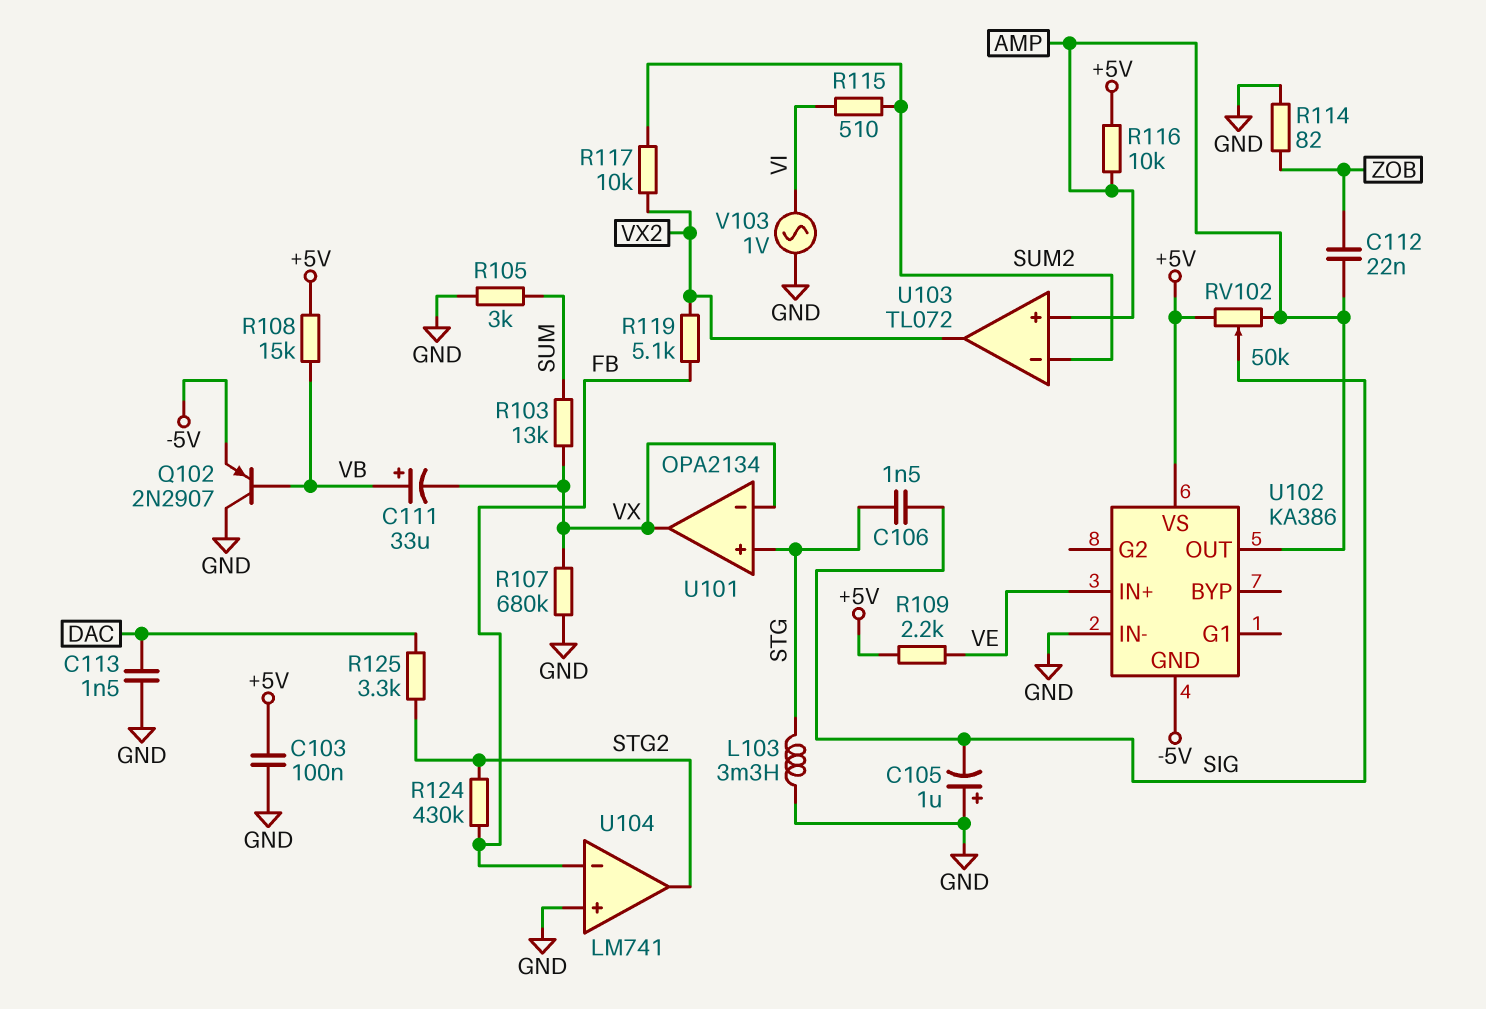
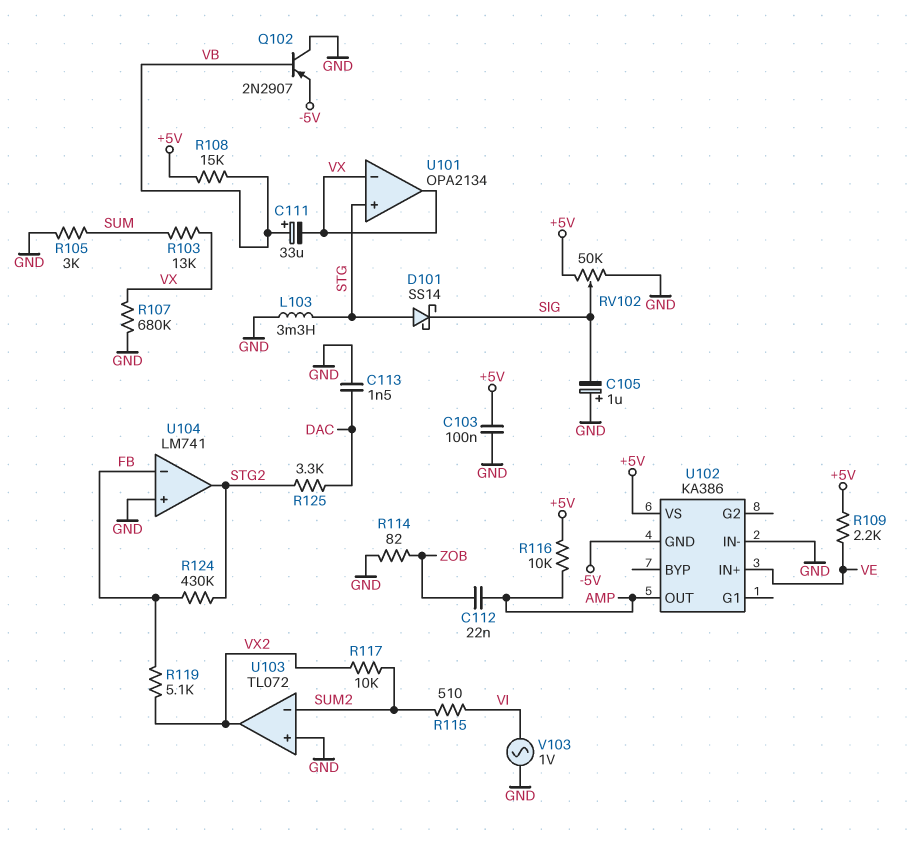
C106: 1.5nF (SIG, STG) -> none
D101: none -> schottky SS14 (A STG, K SIG)
RV102: 50k (+5V, AMP, wiper SIG) -> 50k (+5V, GND, wiper SIG)
U103 pin in+: AMP -> GND

